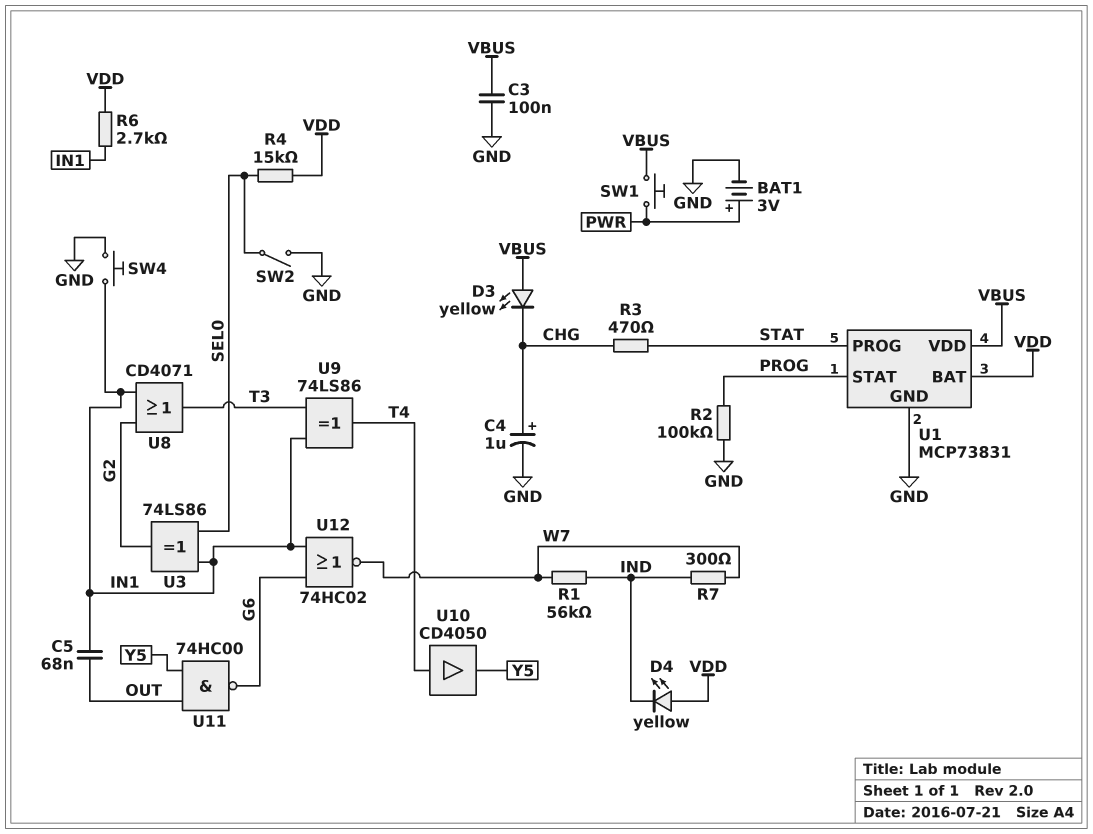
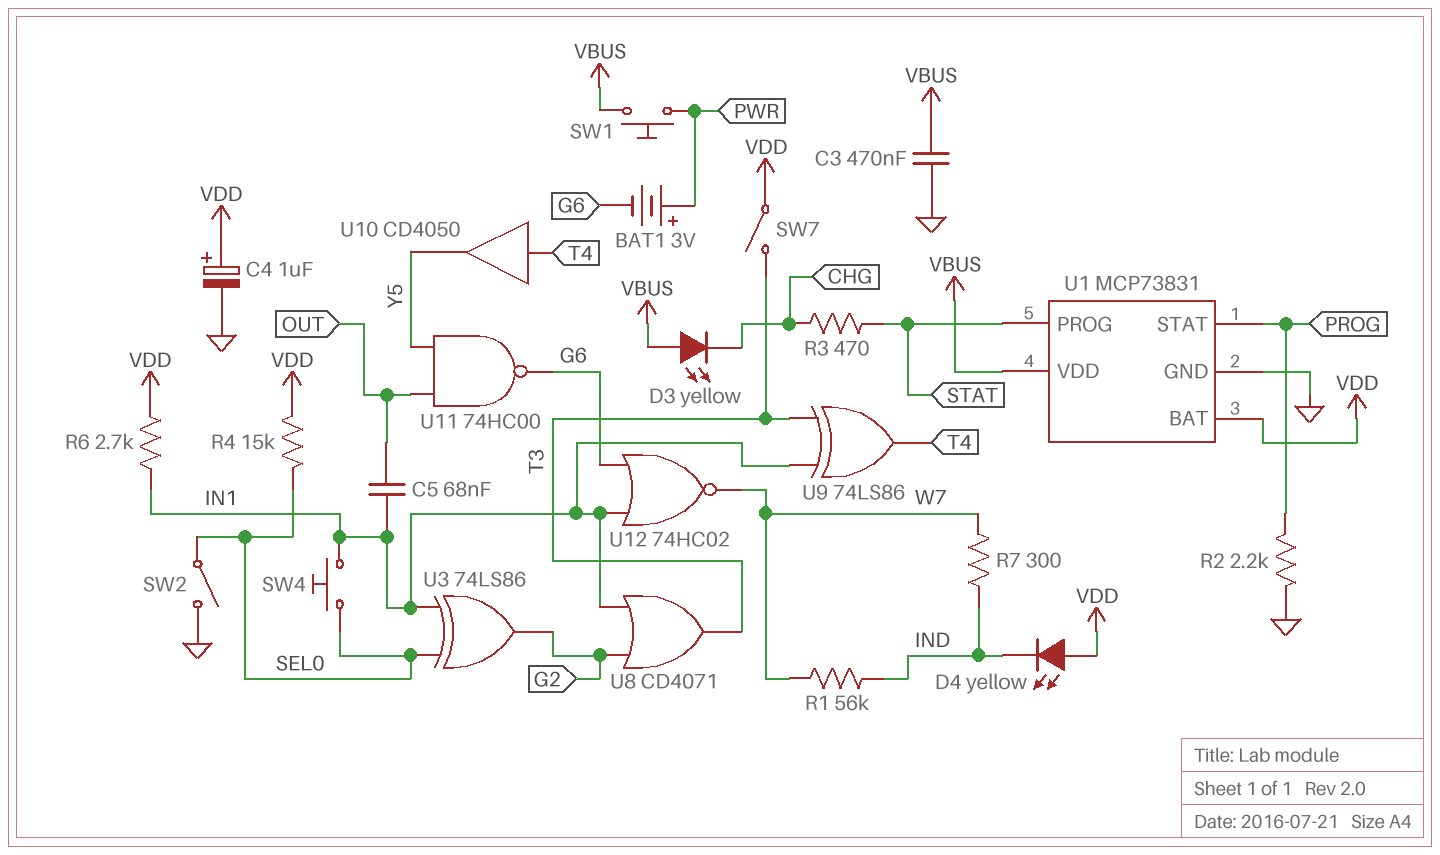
BAT1: 3V (plus PWR, minus GND) -> 3V (plus PWR, minus G6)
C3: 100nF (GND, VBUS) -> 470nF (GND, VBUS)
C4: 1uF (plus CHG, minus GND) -> 1uF (plus VDD, minus GND)
R2: 100k (GND, PROG) -> 2.2k (GND, PROG)
SW4: button (GND, IN1) -> button (IN1, SEL0)
SW7: none -> switch (T3, VDD)

